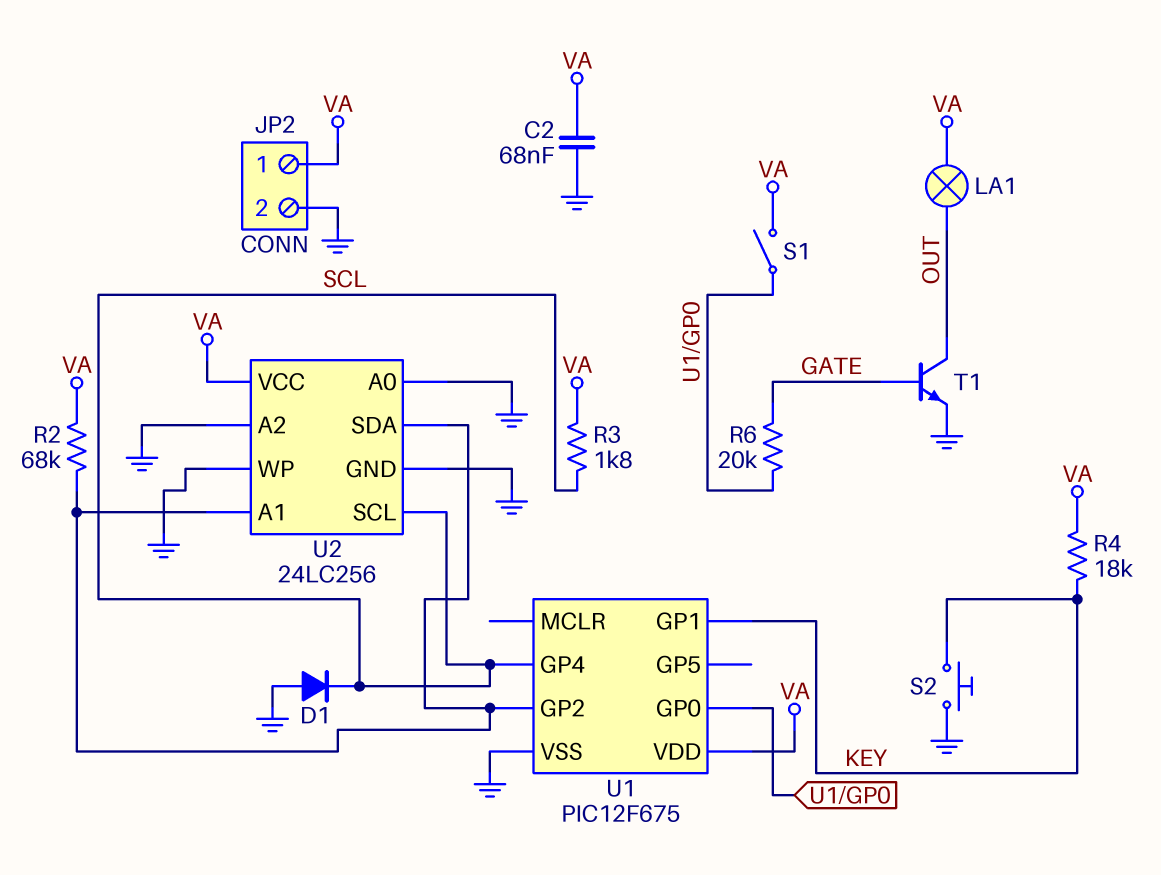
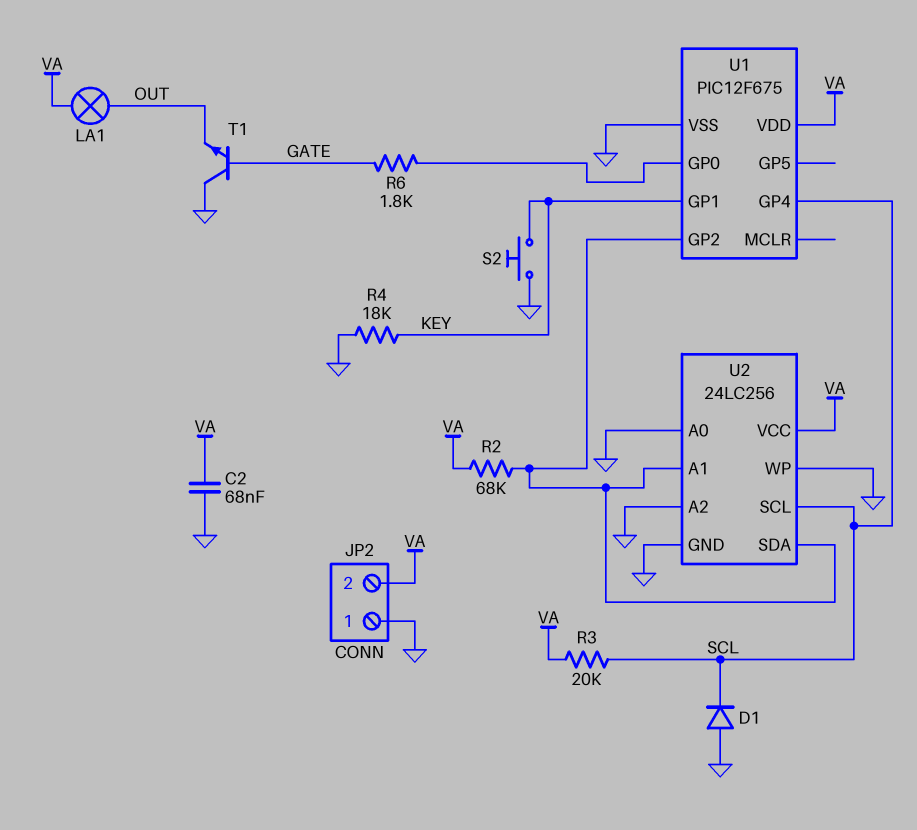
JP2 pin 1: VA -> GND
JP2 pin 2: GND -> VA
R3: 1.8k (SCL, VA) -> 20k (SCL, VA)
R4: 18k (KEY, VA) -> 18k (GND, KEY)
R6: 20k (GATE, U1/GP0) -> 1.8k (GATE, U1/GP0)
S1: switch (U1/GP0, VA) -> none
T1: NPN (B GATE, C OUT, E GND) -> NPN (B GATE, C GND, E OUT)

